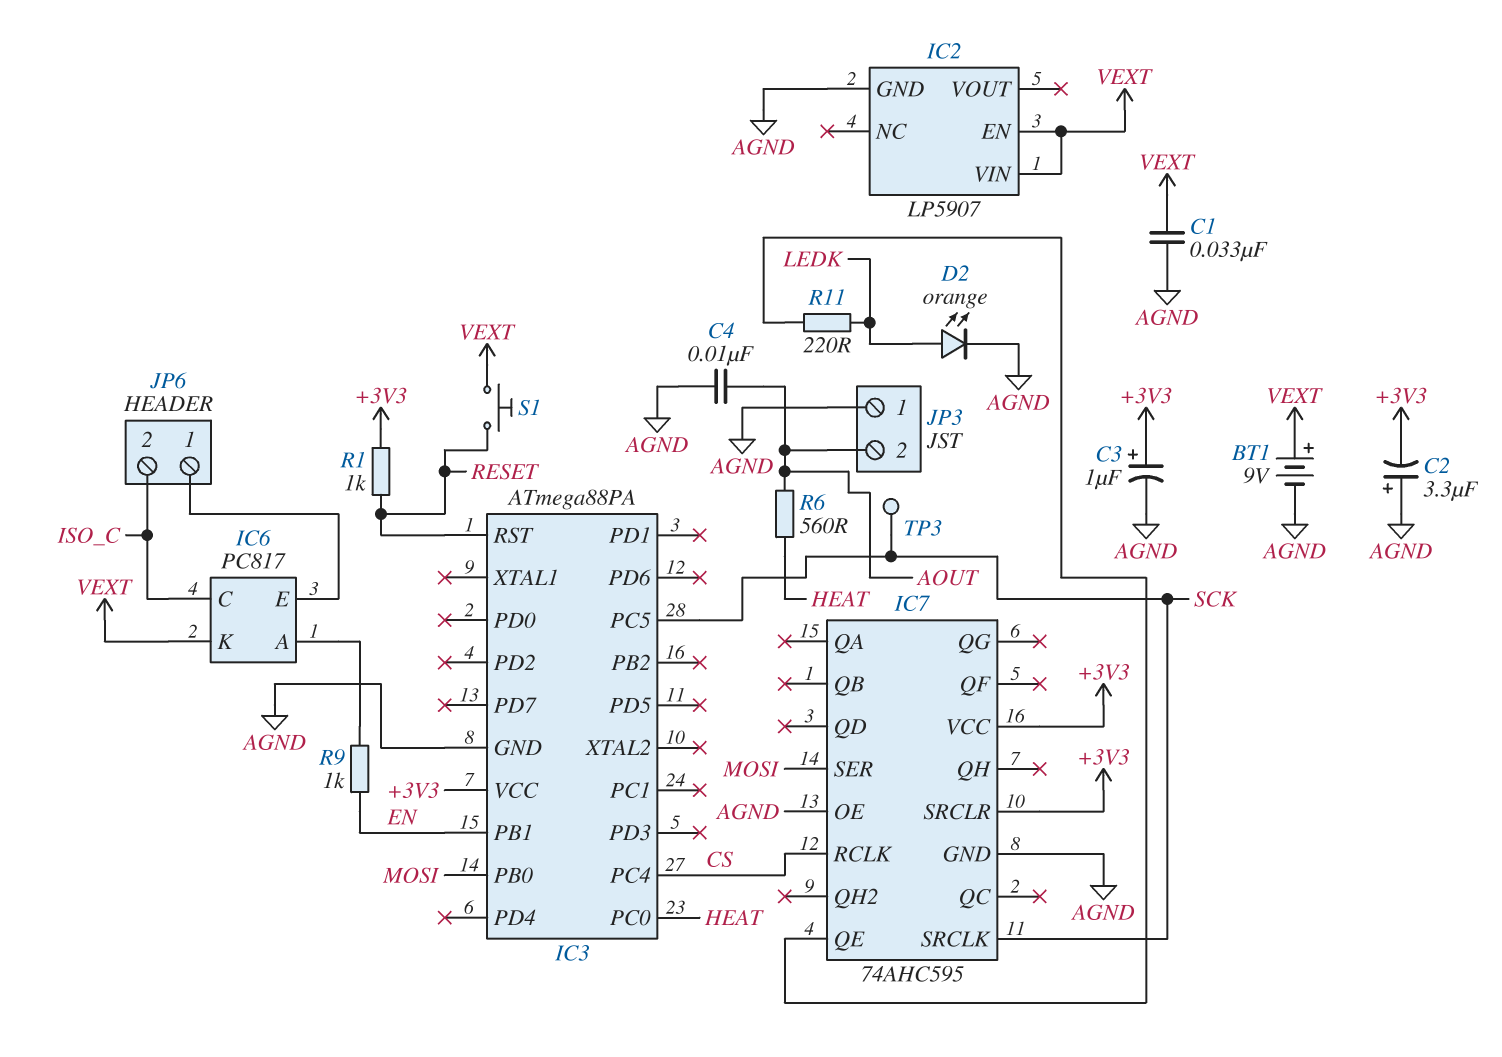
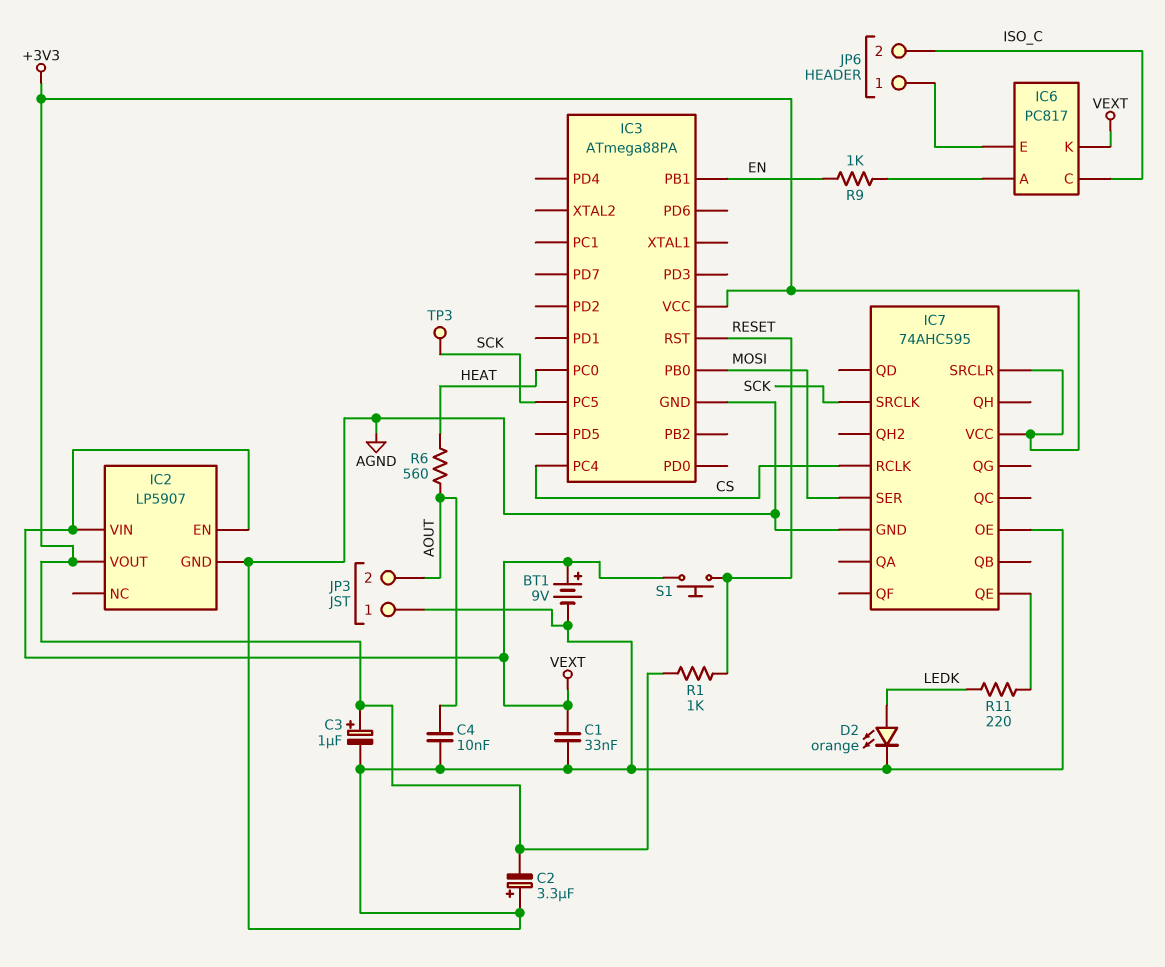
IC2 pin VOUT: none -> +3V3

